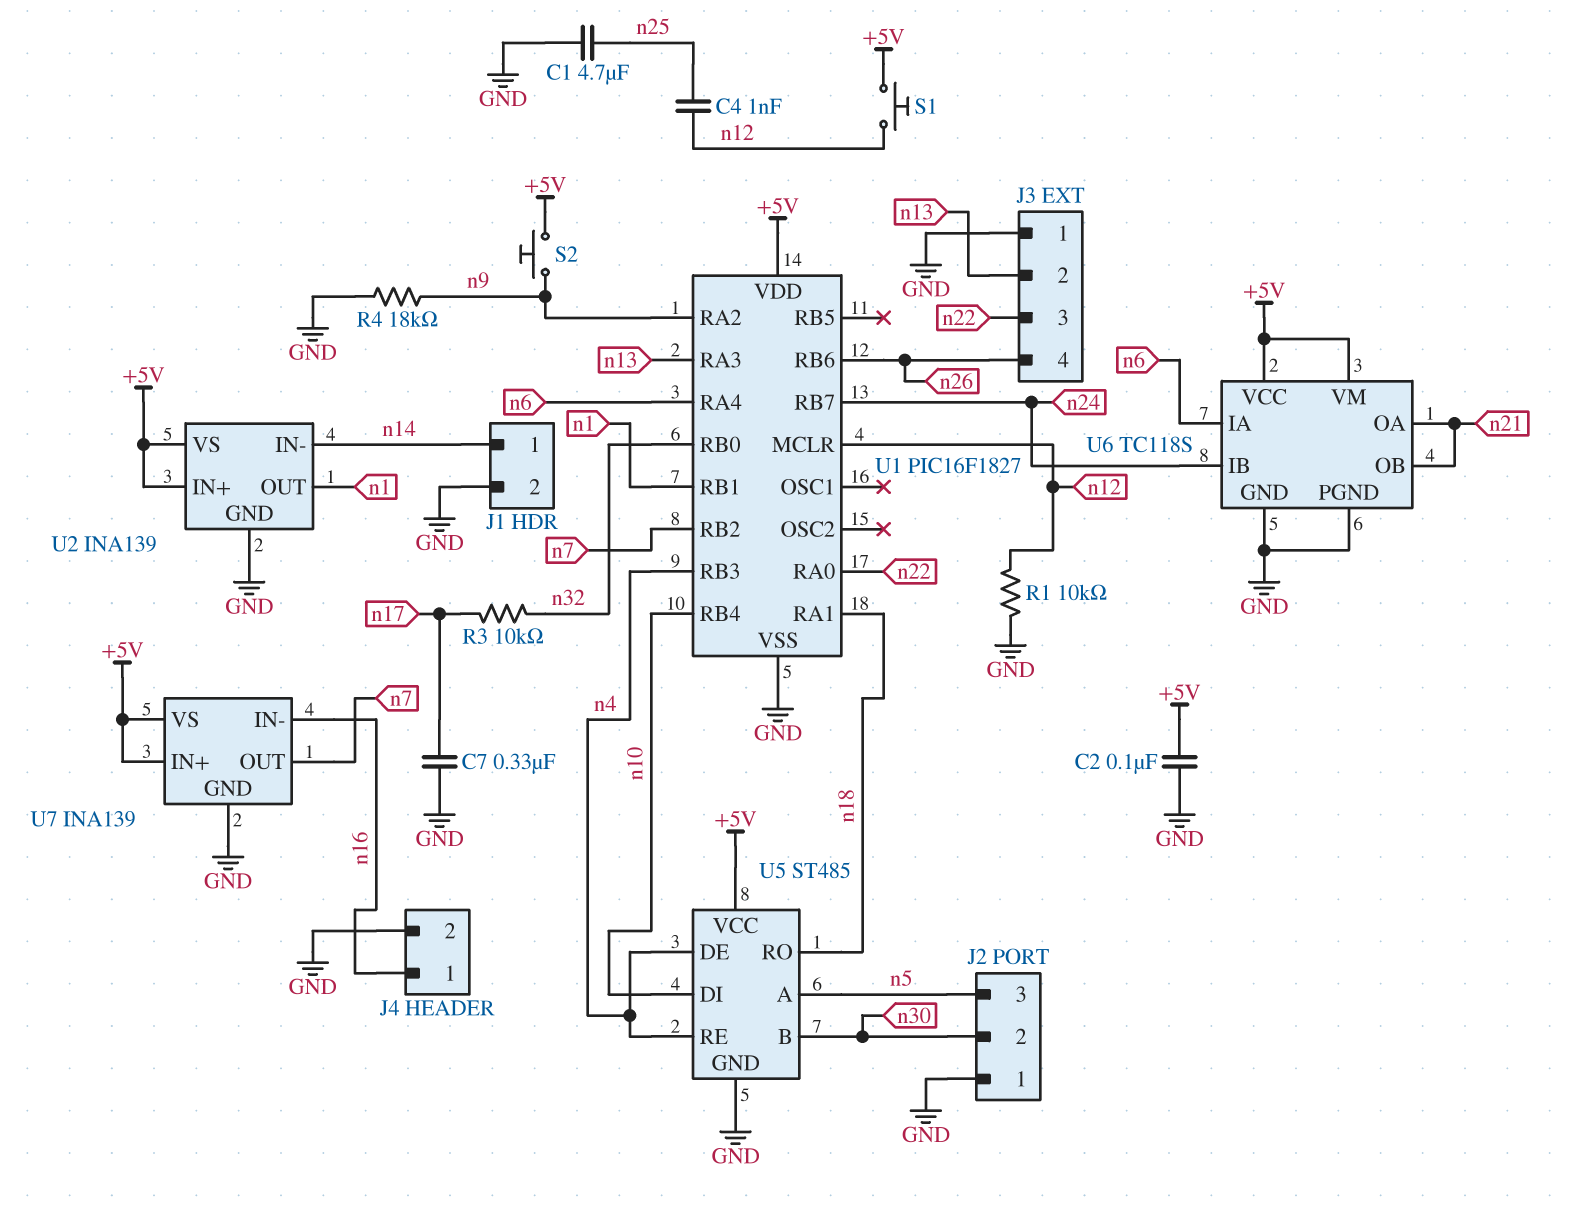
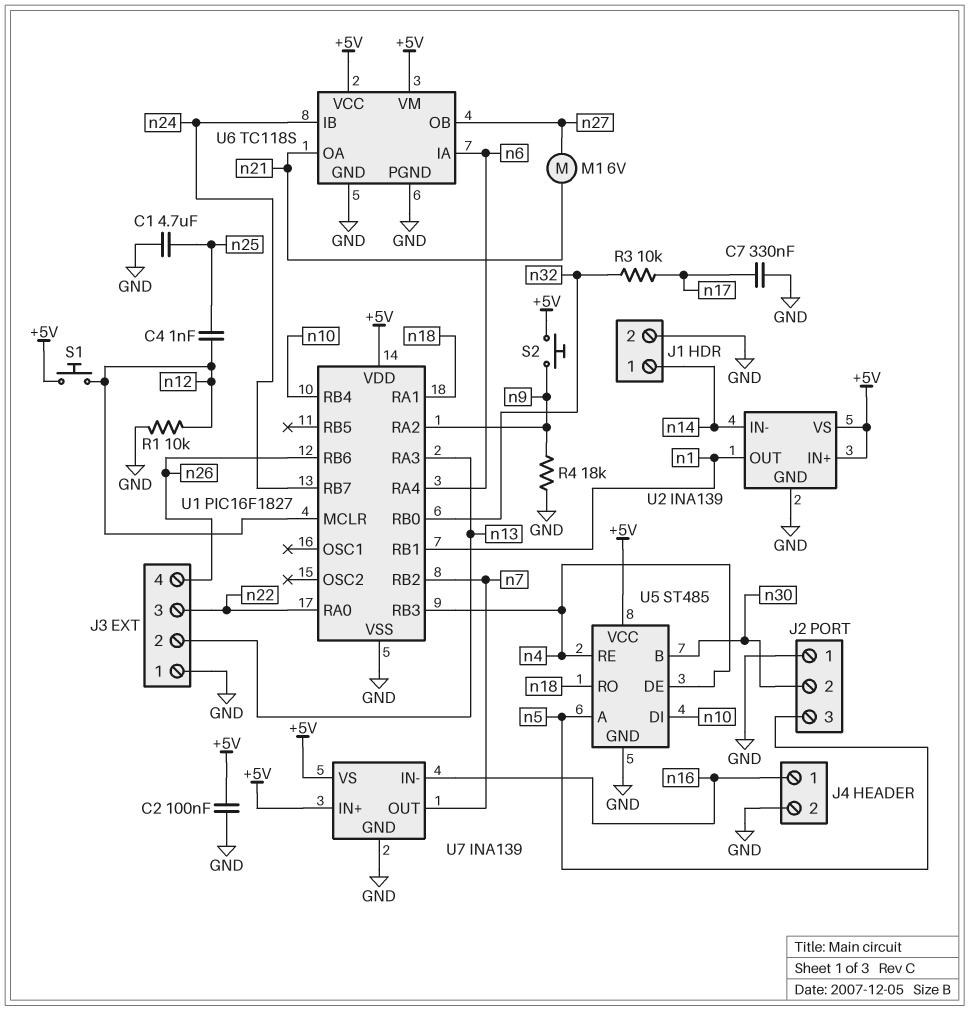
M1: none -> motor 6V (n21, n27)
U6 pin OB: n21 -> n27

